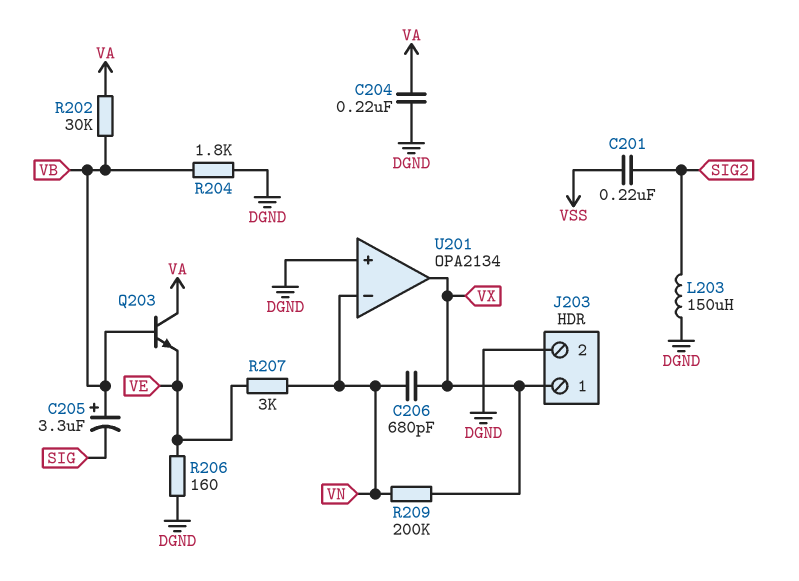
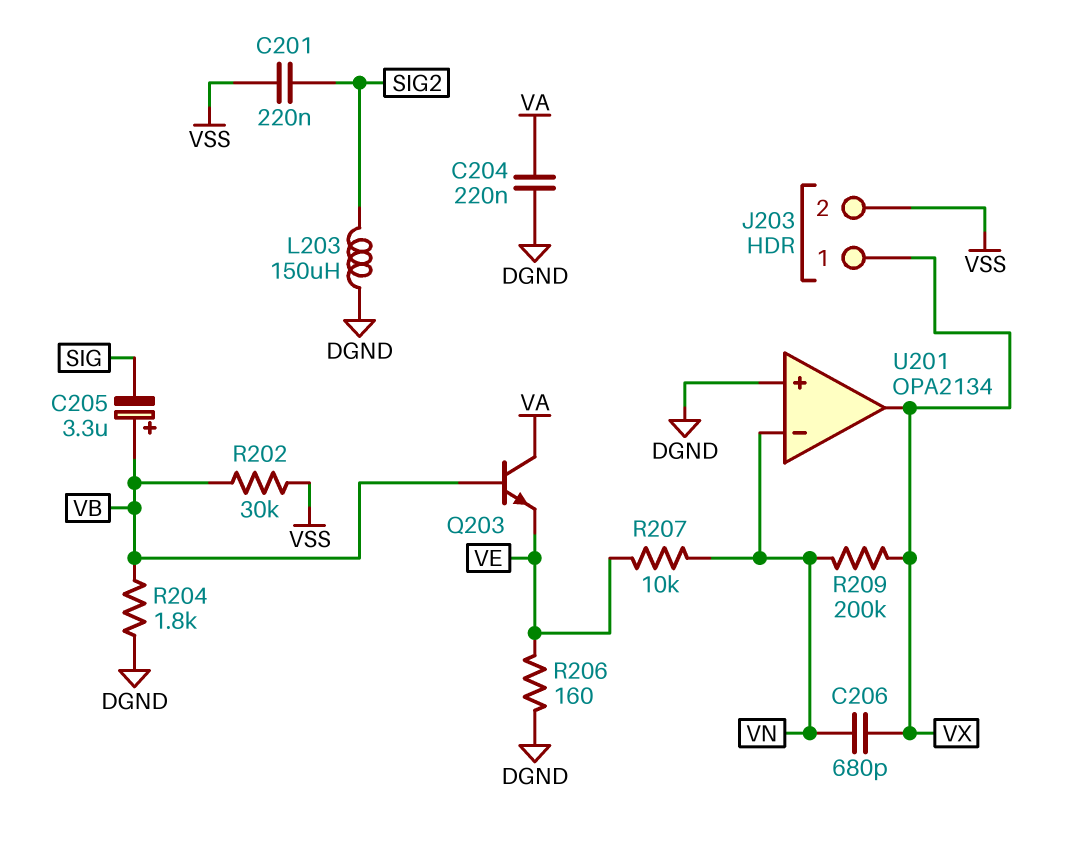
J203 pin 2: DGND -> VSS
R202: 30k (VA, VB) -> 30k (VB, VSS)
R207: 3k (VE, VN) -> 10k (VE, VN)

